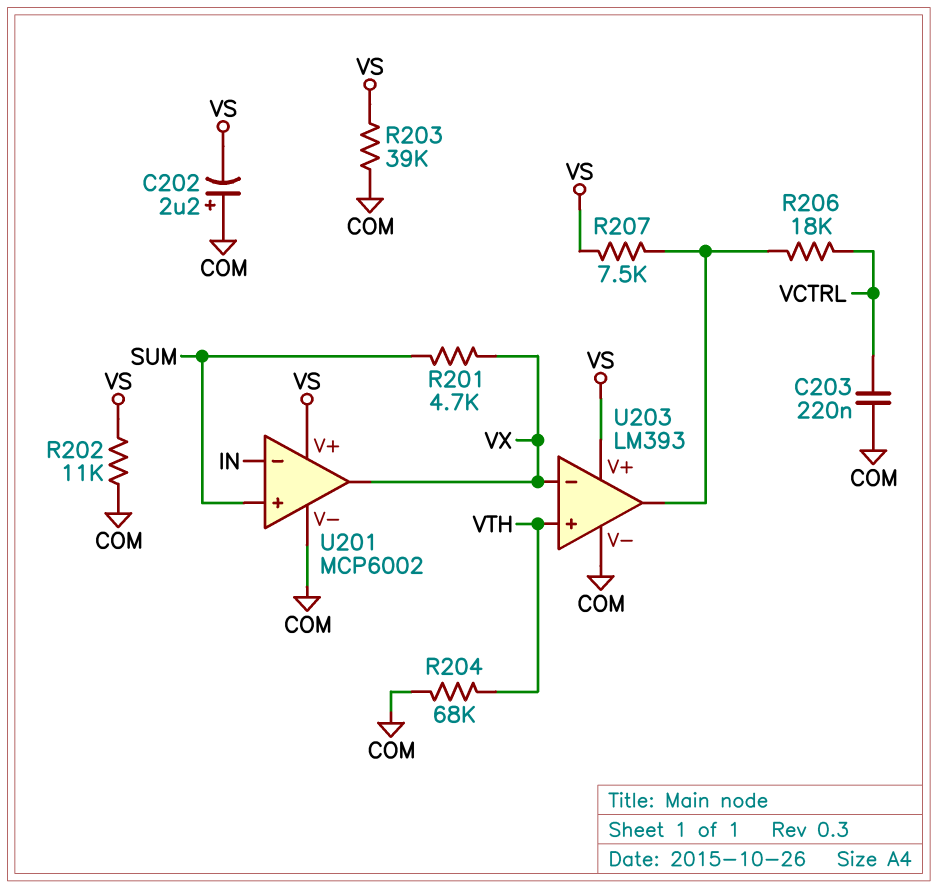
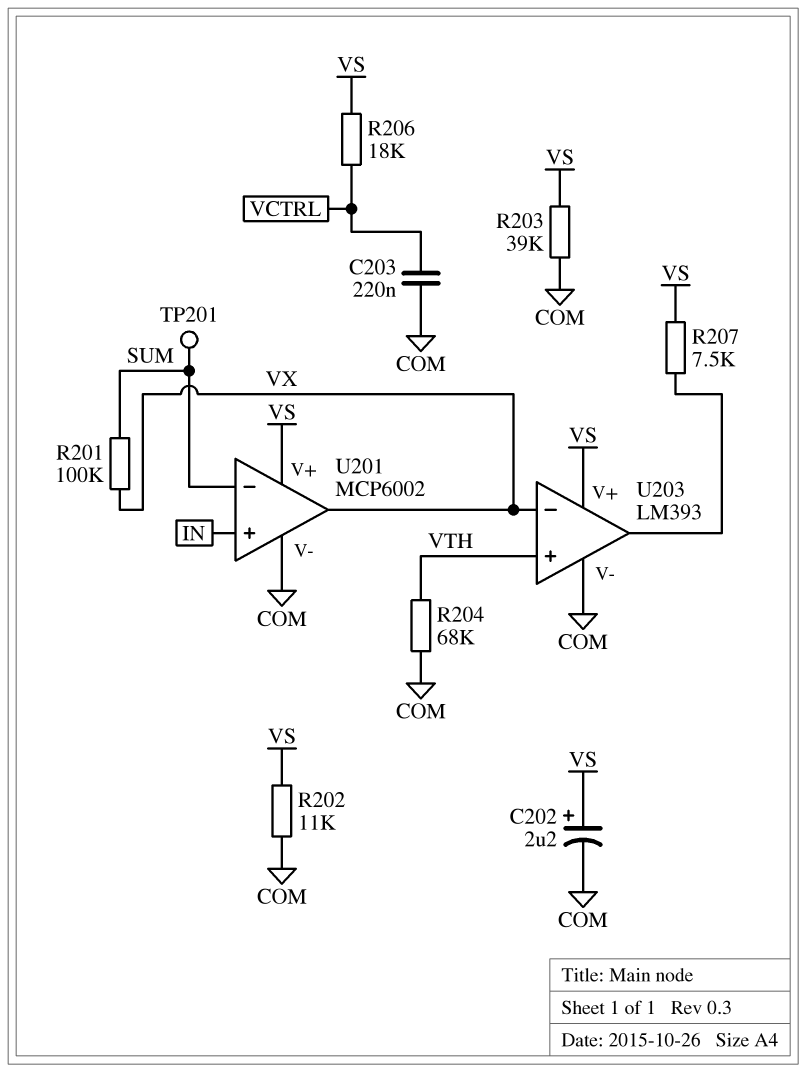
C202: 2.2uF (plus COM, minus VS) -> 2.2uF (plus VS, minus COM)
R201: 4.7k (SUM, VX) -> 100k (SUM, VX)
R206: 18k (U203/out, VCTRL) -> 18k (VCTRL, VS)
TP201: none -> test point (SUM)
U201 pin in+: SUM -> IN
U201 pin in-: IN -> SUM

